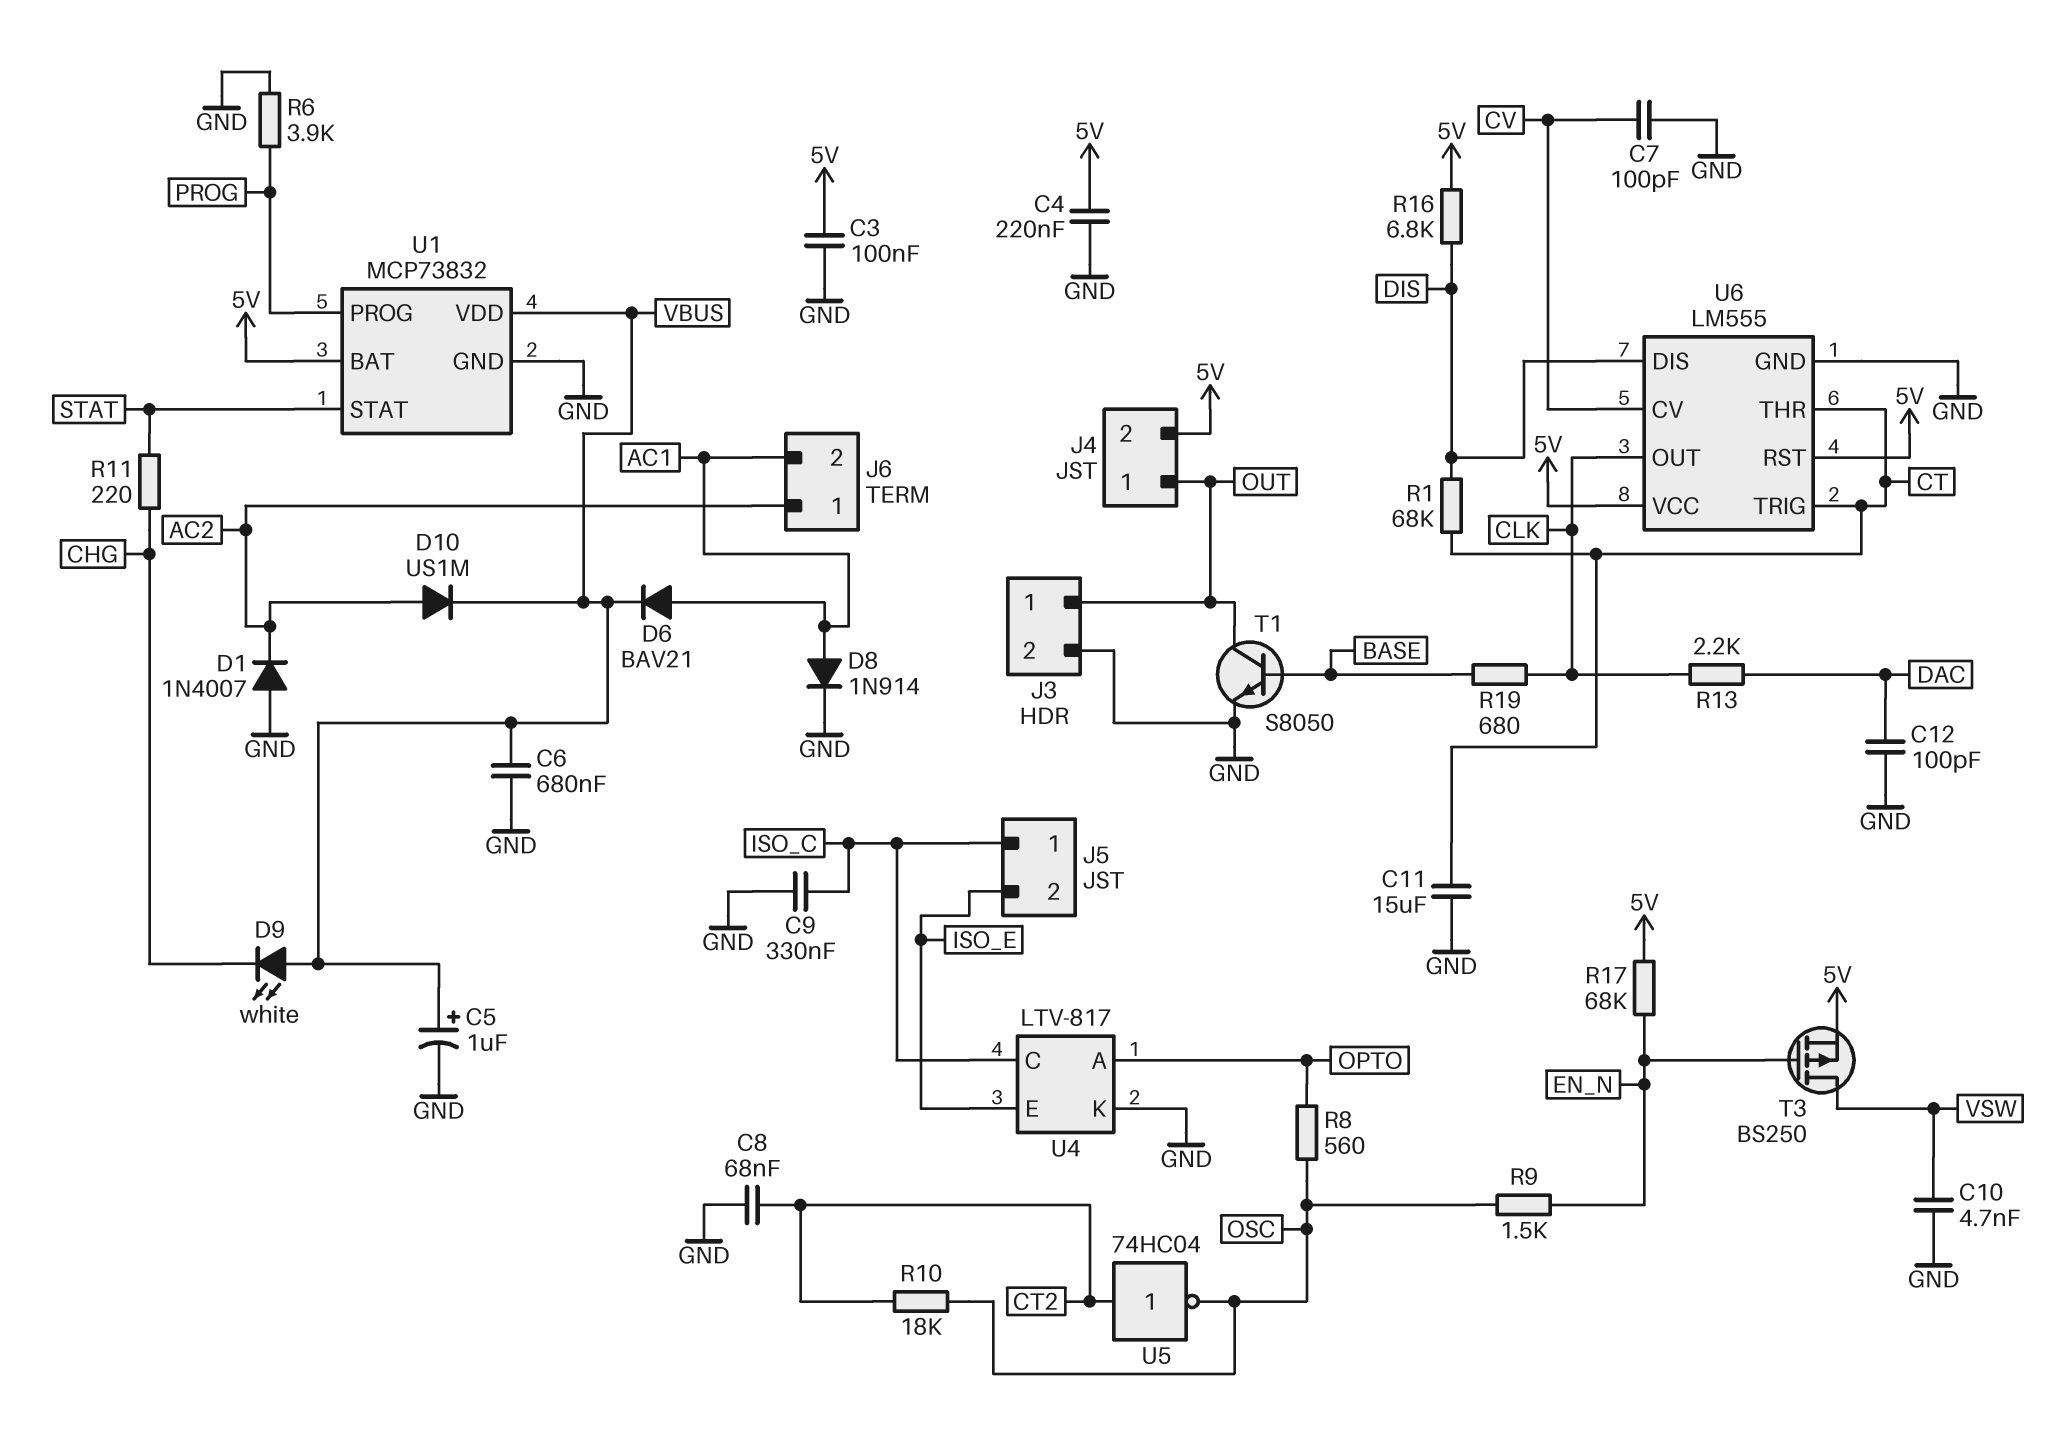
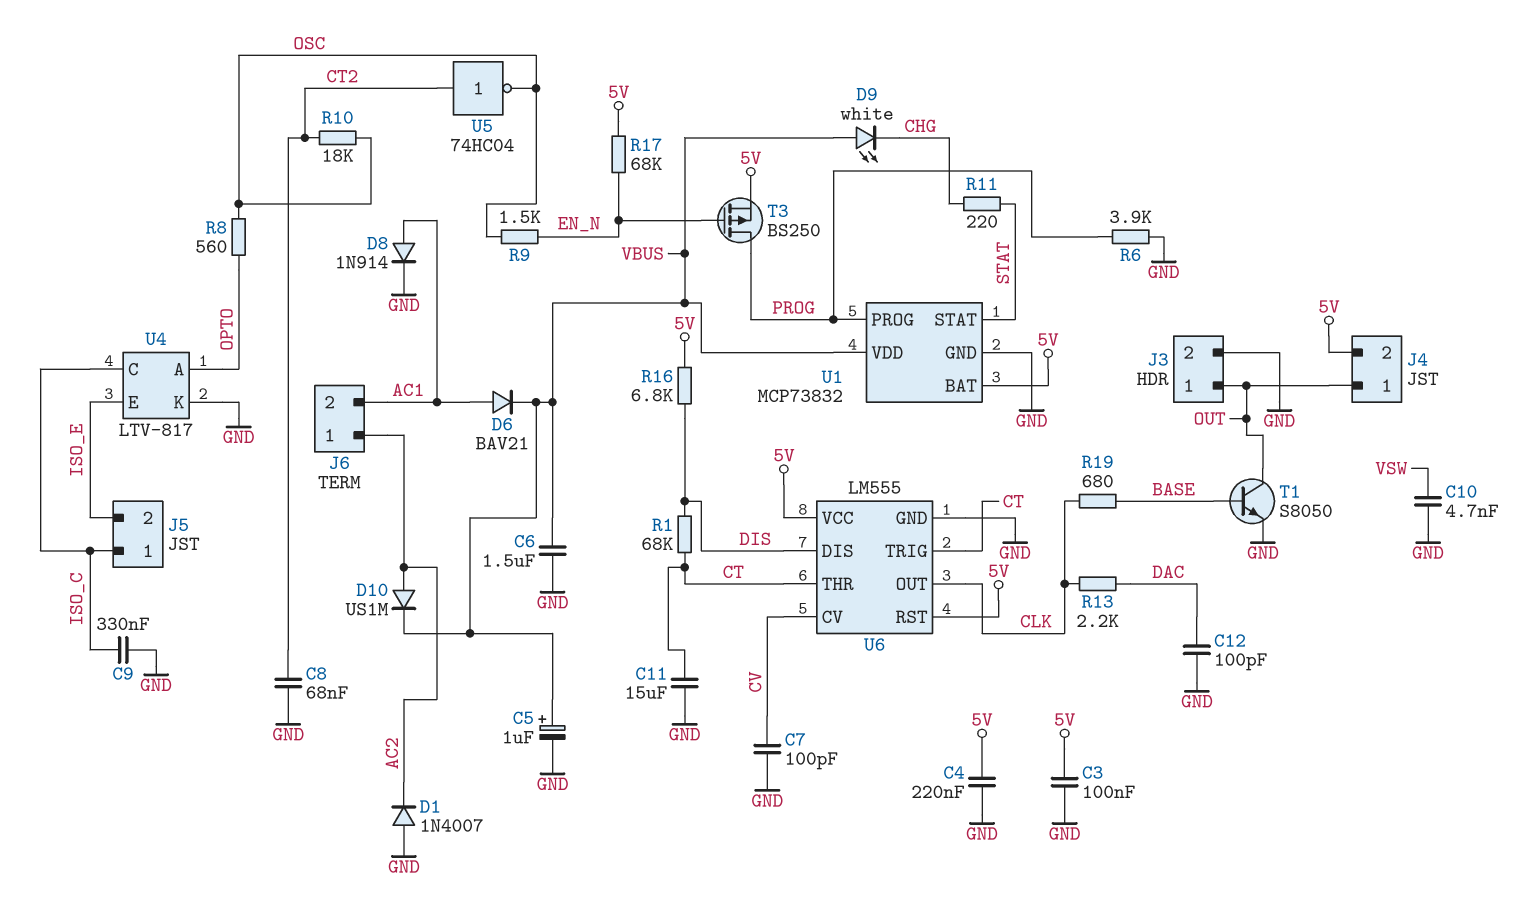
C6: 680nF (GND, VBUS) -> 1.5uF (GND, VBUS)
T3: PMOS BS250 (G EN_N, D VSW, S 5V) -> PMOS BS250 (G EN_N, D PROG, S 5V)

